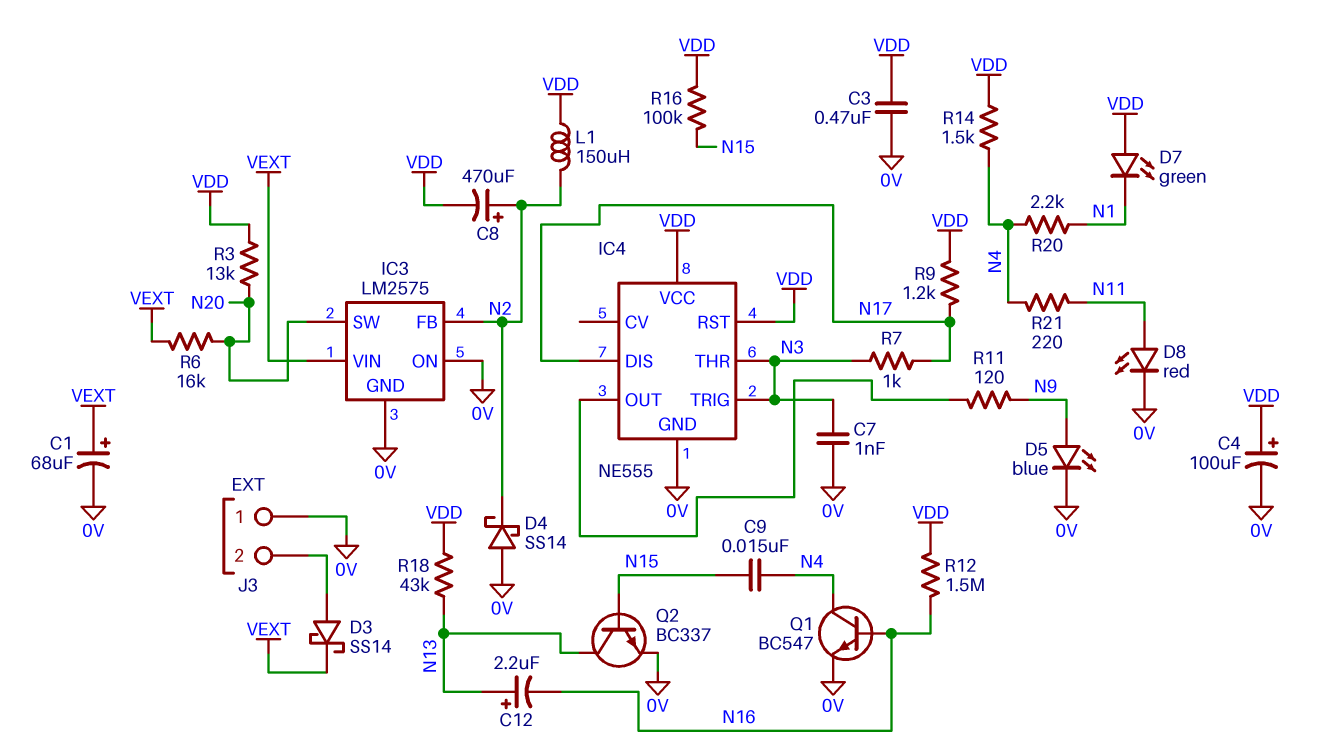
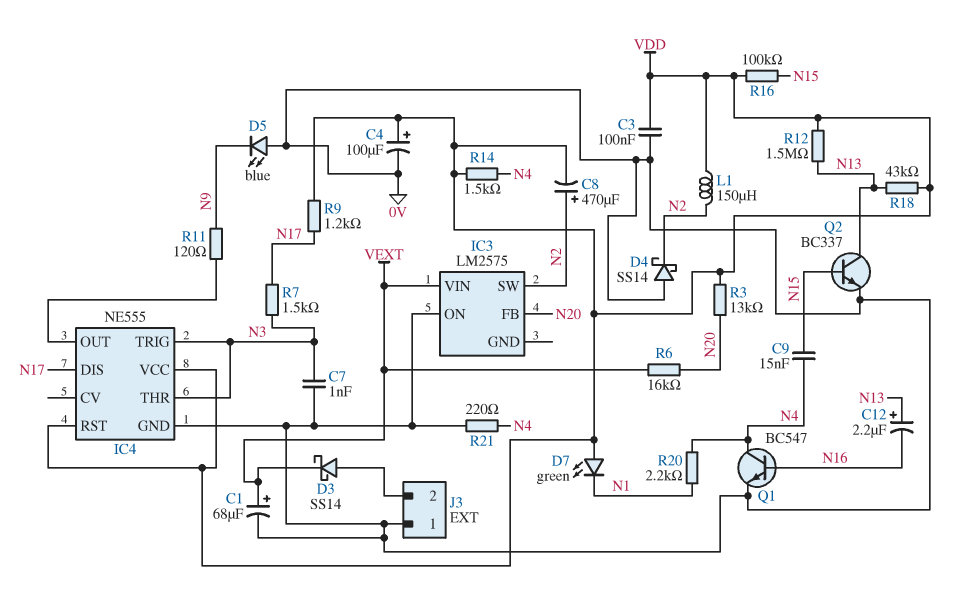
C3: 470nF (0V, VDD) -> 100nF (0V, VDD)
D5: LED blue (A N9, K 0V) -> LED blue (A 0V, K N9)
D8: LED red (A N11, K 0V) -> none
IC3 pin FB: N2 -> N20
IC3 pin GND: 0V -> none
IC3 pin SW: N20 -> N2
R7: 1k (N3, N17) -> 1.5k (N3, N17)
R12: 1.5M (N16, VDD) -> 1.5M (N13, VDD)
R21: 220 (N4, N11) -> 220 (0V, N4)

